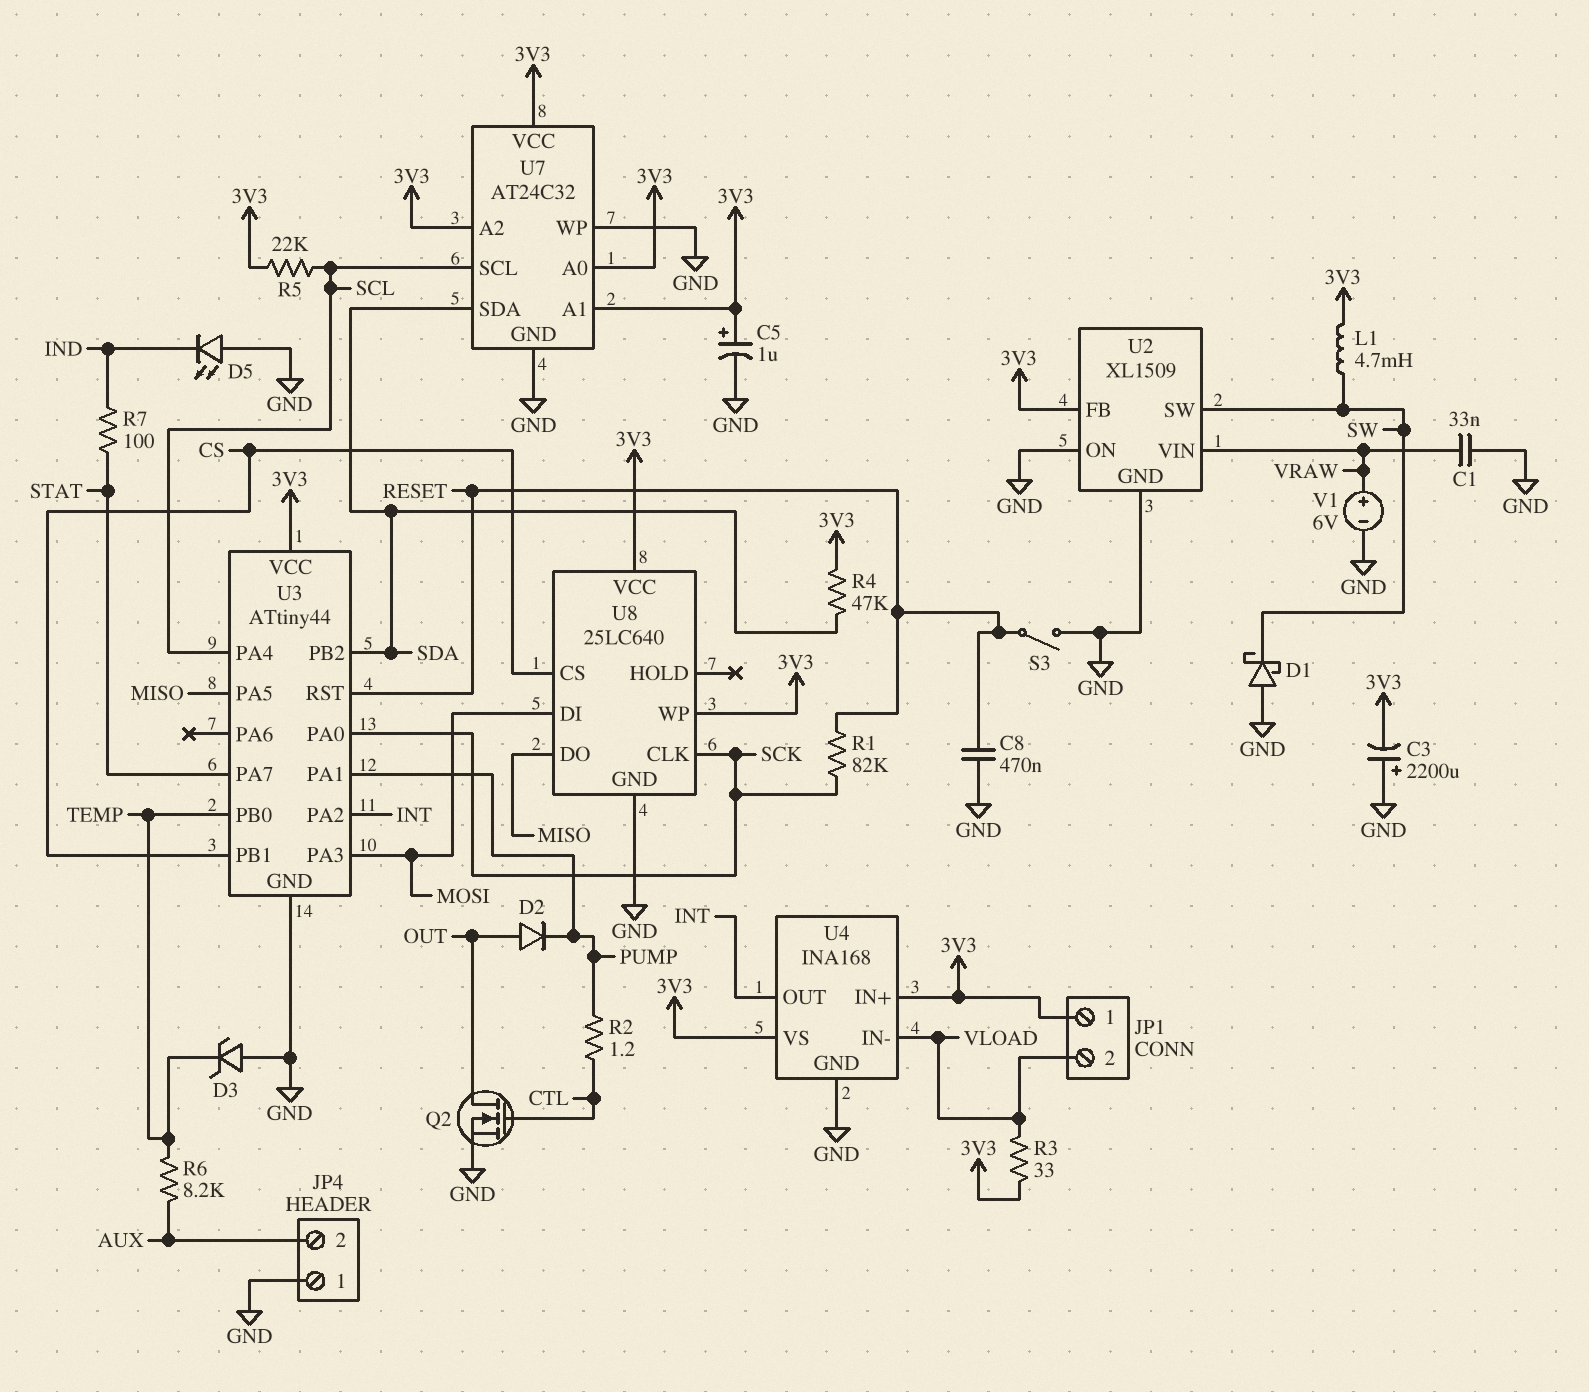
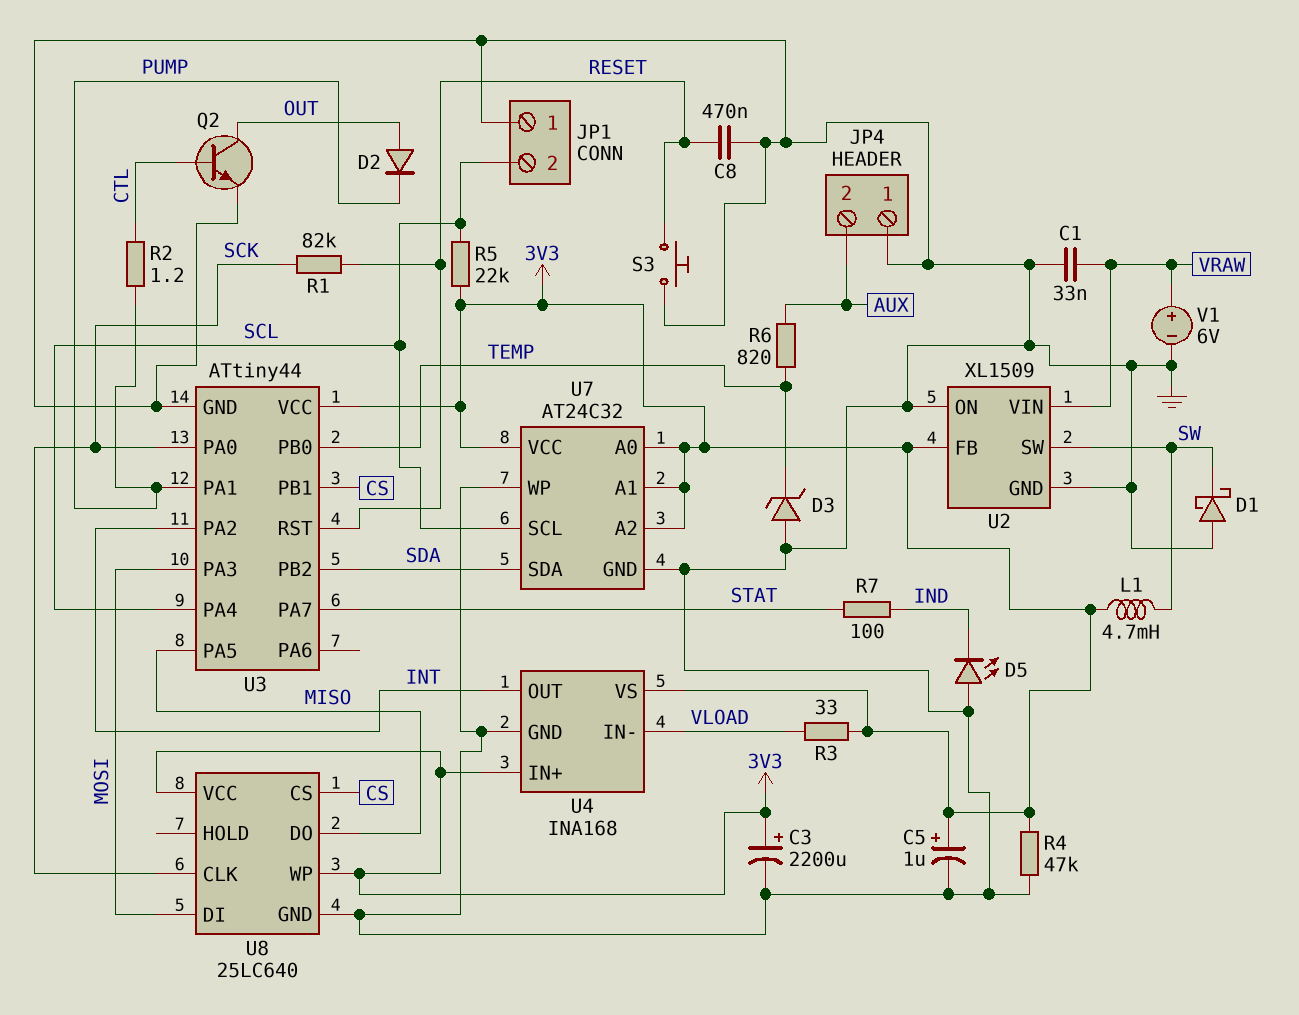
C3: 2200uF (plus GND, minus 3V3) -> 2200uF (plus 3V3, minus GND)
JP1 pin 1: 3V3 -> GND
JP1 pin 2: VLOAD -> SCL
Q2: NMOS (G CTL, D OUT, S GND) -> NPN (B CTL, C OUT, E GND)
R4: 47k (3V3, SDA) -> 47k (3V3, GND)
R6: 8.2k (AUX, TEMP) -> 820 (AUX, TEMP)
S3: switch (GND, RESET) -> button (GND, RESET)

